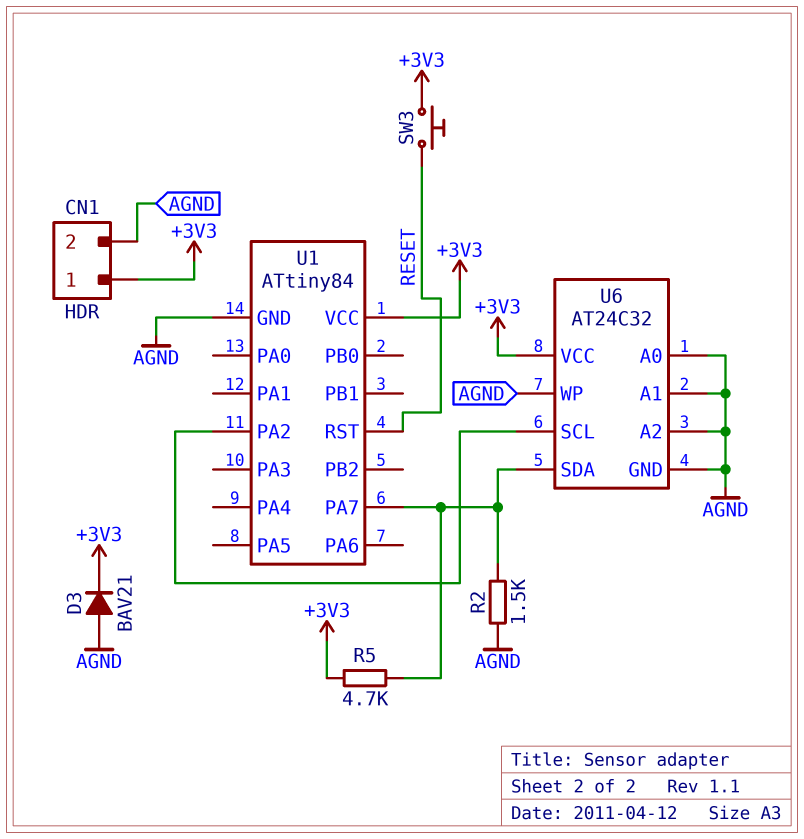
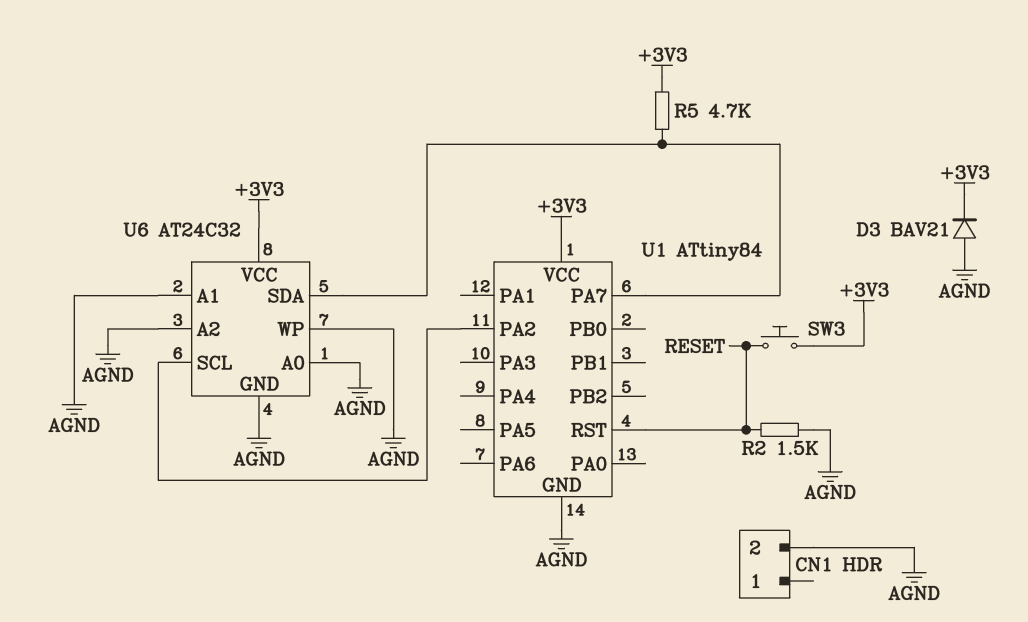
CN1 pin 1: +3V3 -> none
R2: 1.5k (AGND, U1/PA7) -> 1.5k (AGND, RESET)

